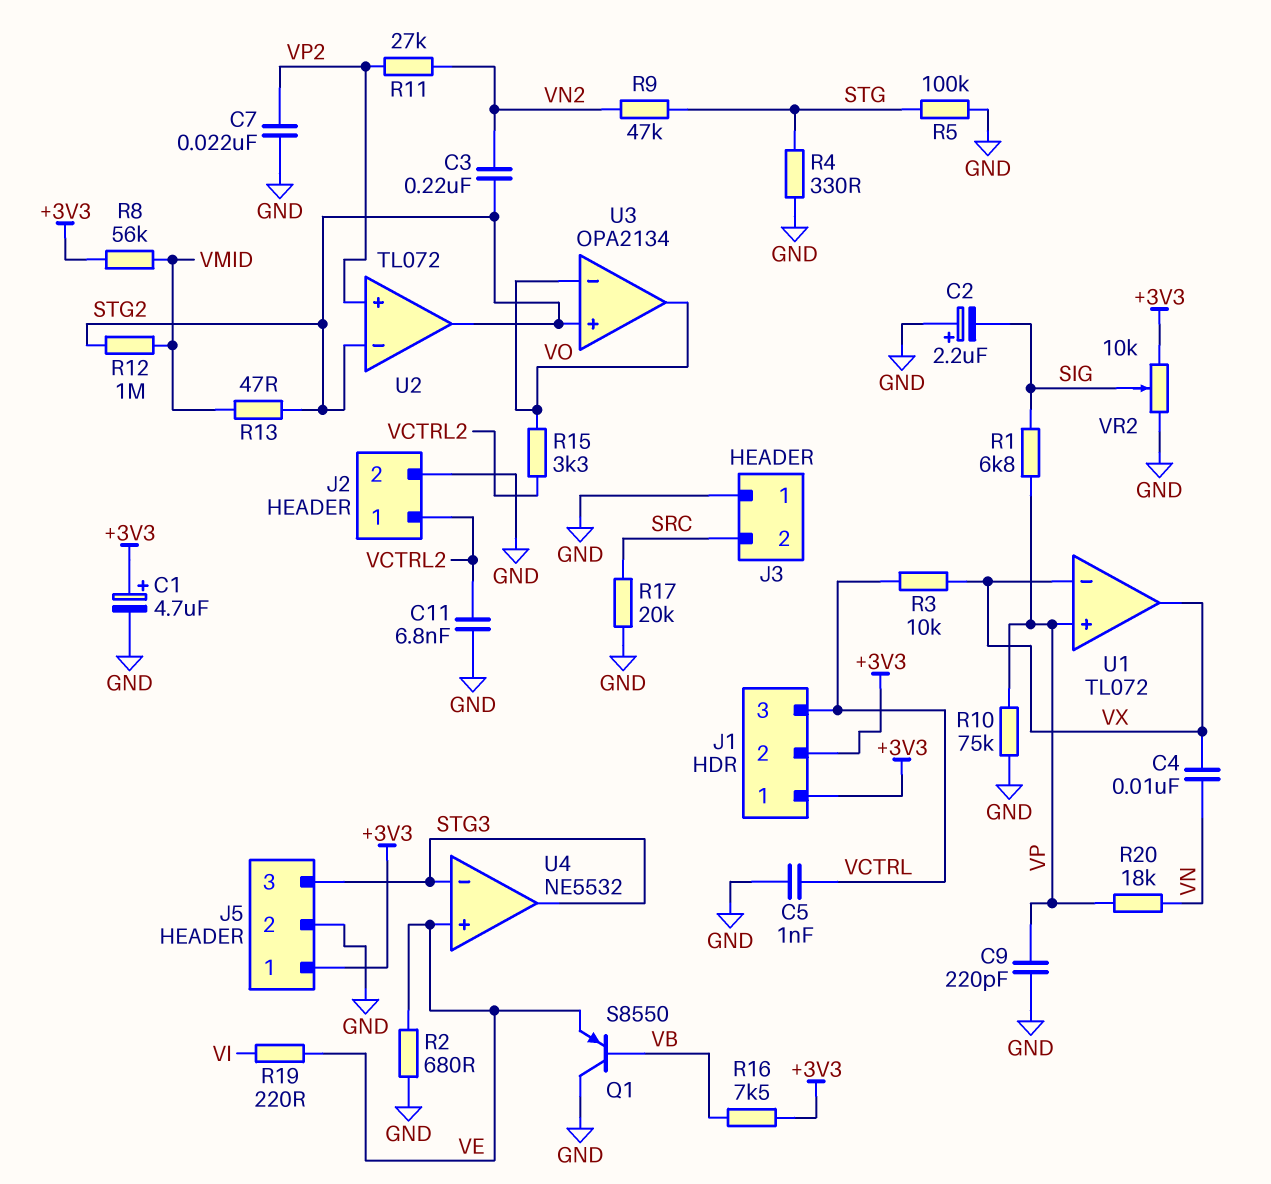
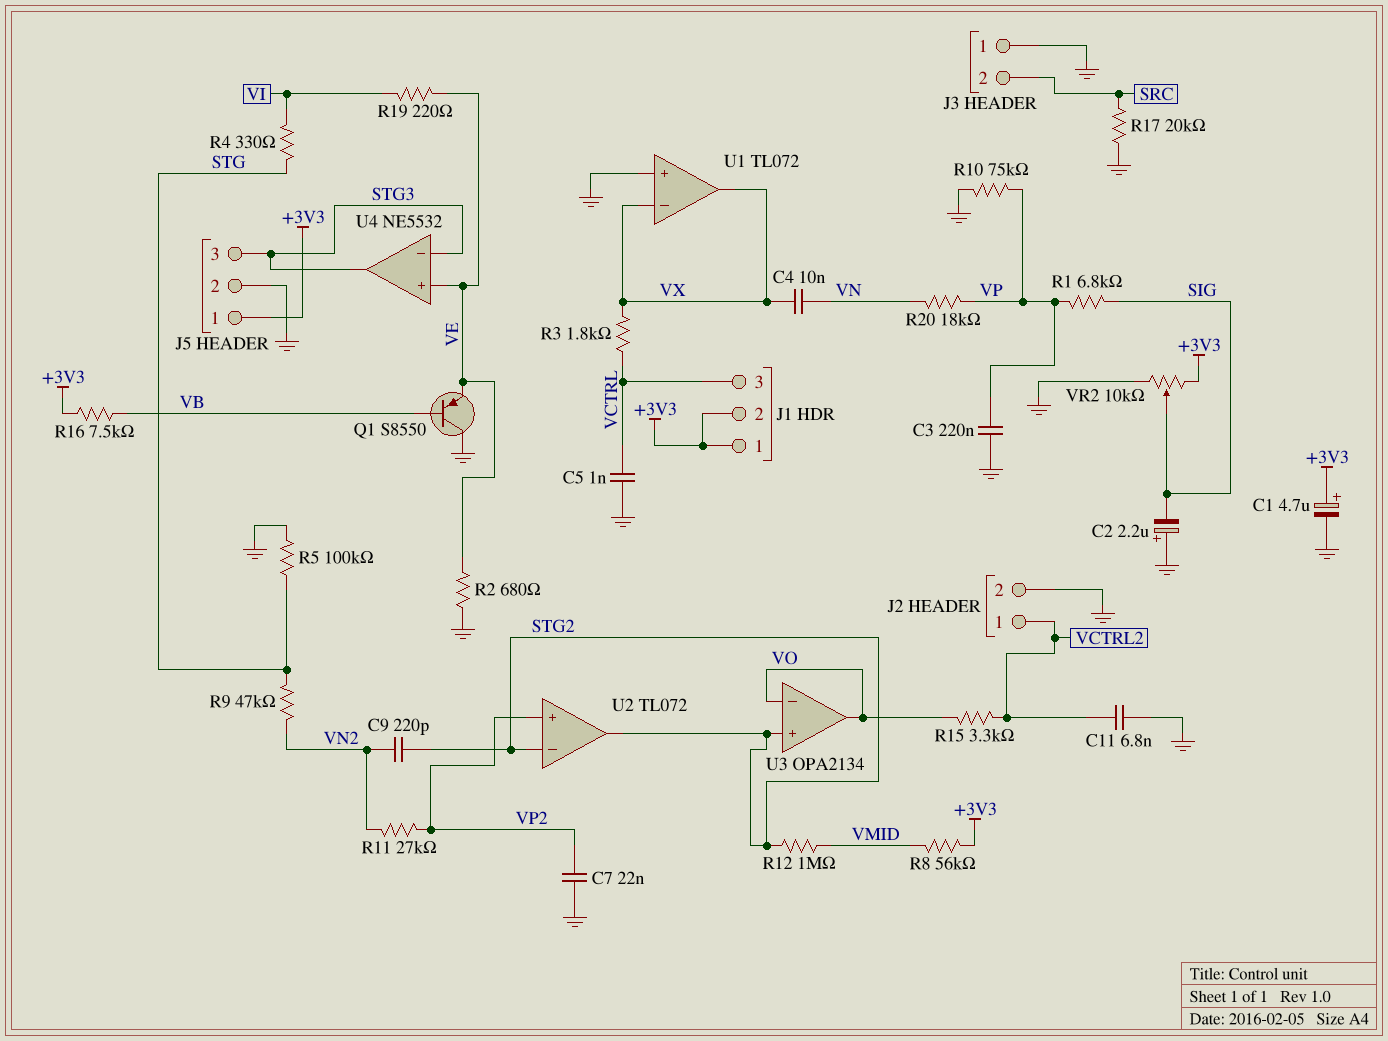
C3: 220nF (STG2, VN2) -> 220nF (GND, VP)
C9: 220pF (GND, VP) -> 220pF (STG2, VN2)
R3: 10k (VCTRL, VX) -> 1.8k (VCTRL, VX)
R4: 330 (GND, STG) -> 330 (STG, VI)
R13: 47 (STG2, VMID) -> none
U1 pin in+: VP -> GND

